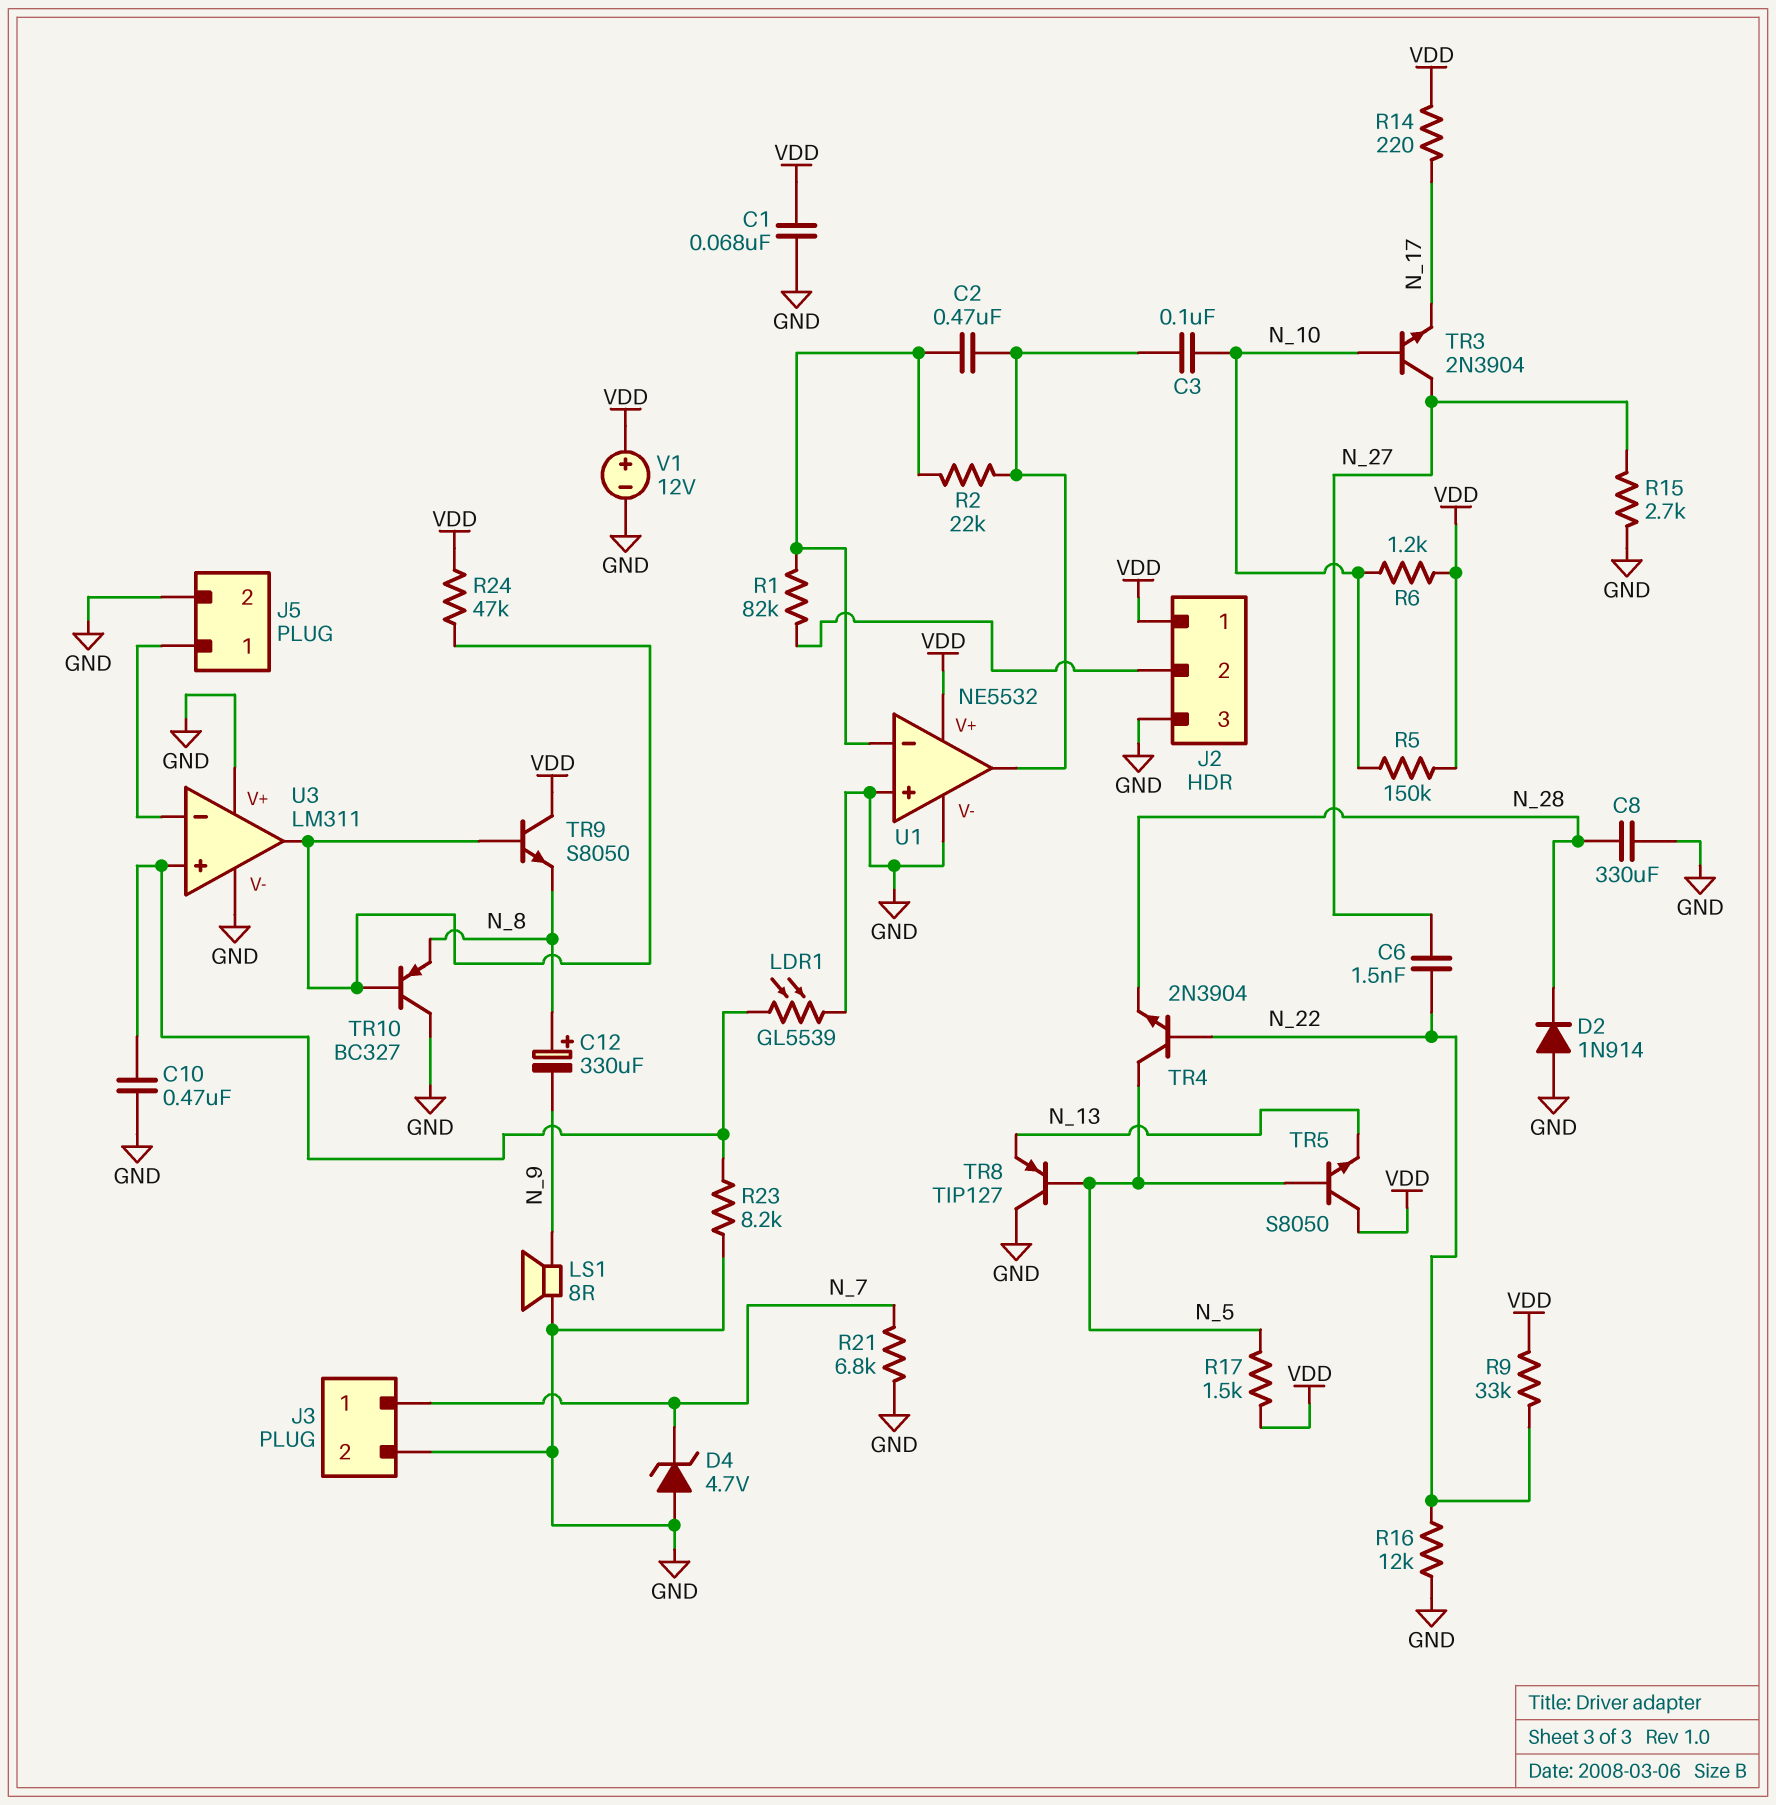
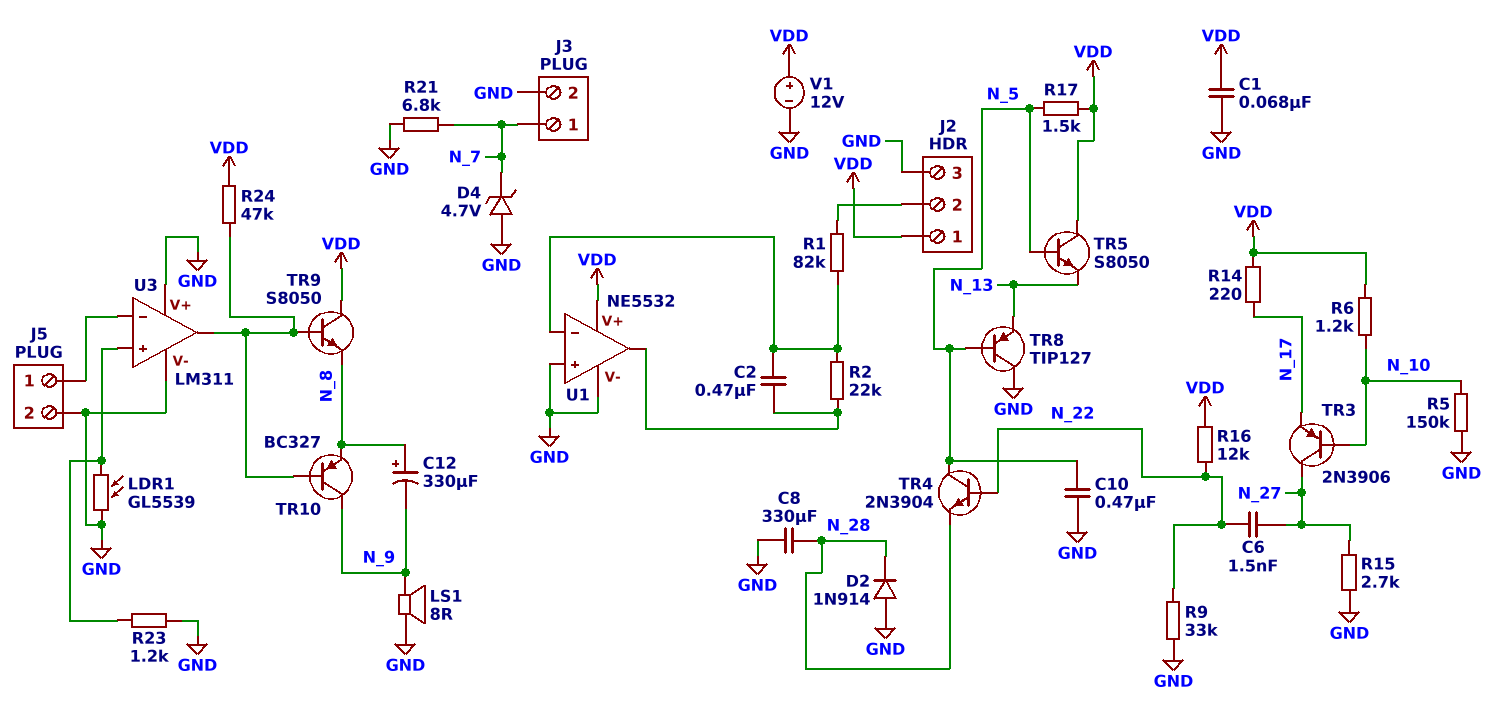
C3: 100nF (N_10, U1/out) -> none
C10: 470nF (GND, U3/in+) -> 470nF (GND, N_5)
R5: 150k (N_10, VDD) -> 150k (GND, N_10)
R9: 33k (N_22, VDD) -> 33k (GND, N_22)
R16: 12k (GND, N_22) -> 12k (N_22, VDD)
R23: 8.2k (GND, U3/in+) -> 1.2k (GND, U3/in+)
TR3: NPN 2N3904 (B N_10, C N_27, E N_17) -> PNP 2N3906 (B N_10, C N_27, E N_17)
TR10: PNP BC327 (B U3/out, C GND, E N_8) -> PNP BC327 (B U3/out, C N_9, E N_8)

